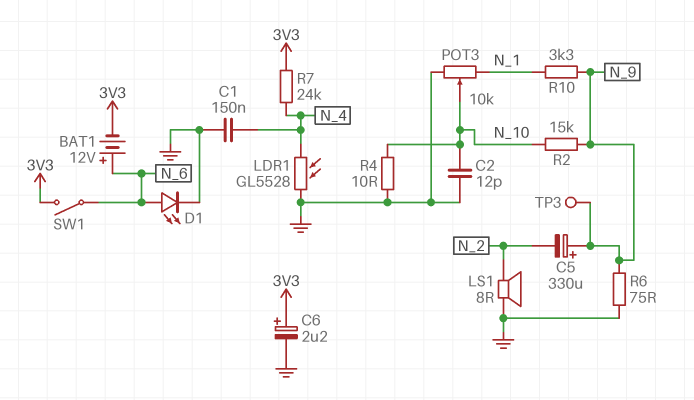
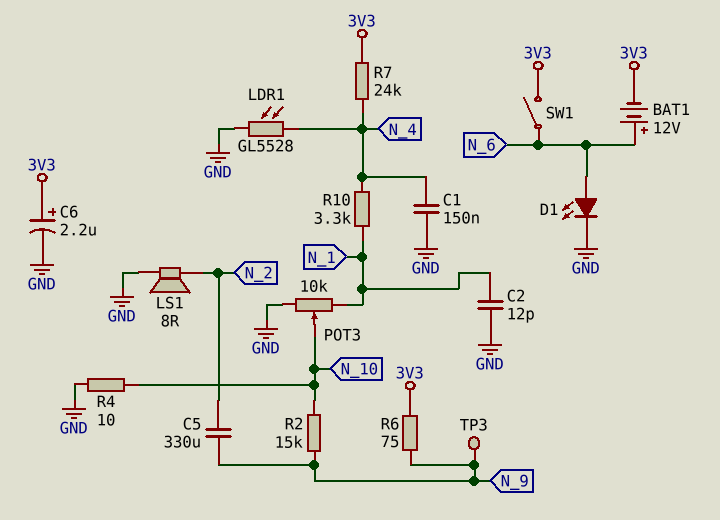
C2: 12pF (GND, N_10) -> 12pF (GND, N_1)
C5: 330uF (plus N_9, minus N_2) -> 330uF (N_2, N_9)
R6: 75 (GND, N_9) -> 75 (3V3, N_9)
R10: 3.3k (N_1, N_9) -> 3.3k (N_1, N_4)

